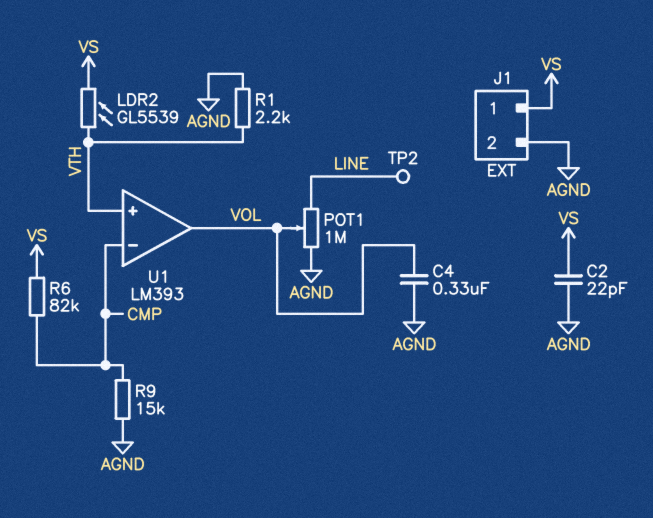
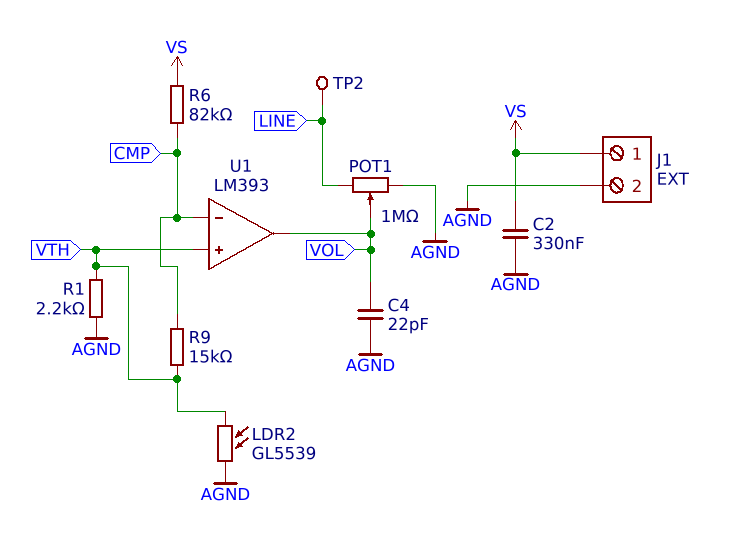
C2: 22pF (AGND, VS) -> 330nF (AGND, VS)
C4: 330nF (AGND, VOL) -> 22pF (AGND, VOL)
LDR2: GL5539 (VS, VTH) -> GL5539 (AGND, VTH)
R9: 15k (AGND, CMP) -> 15k (CMP, VTH)

